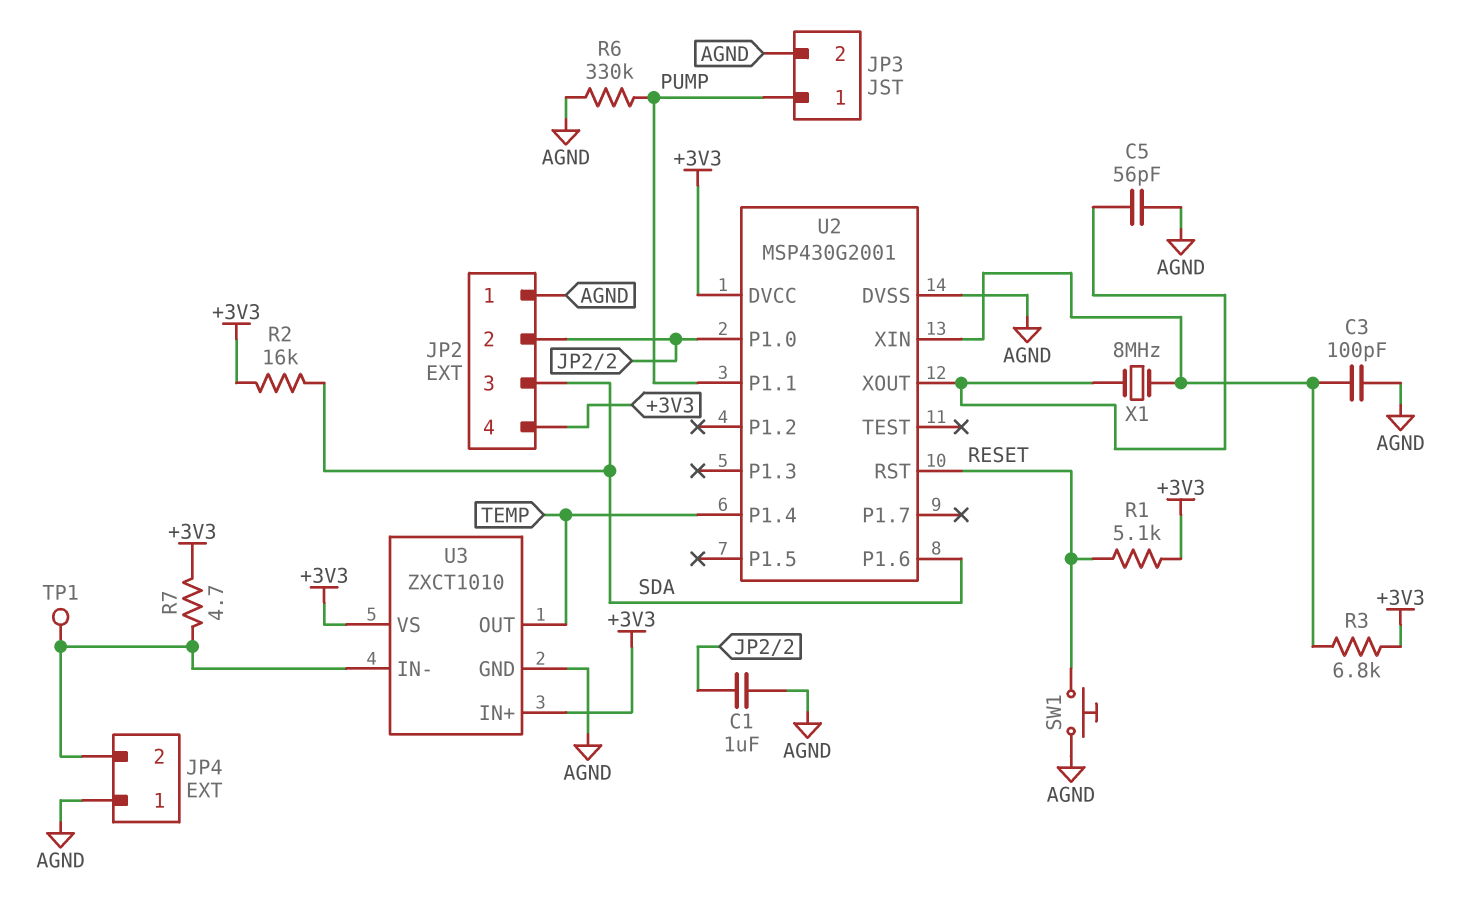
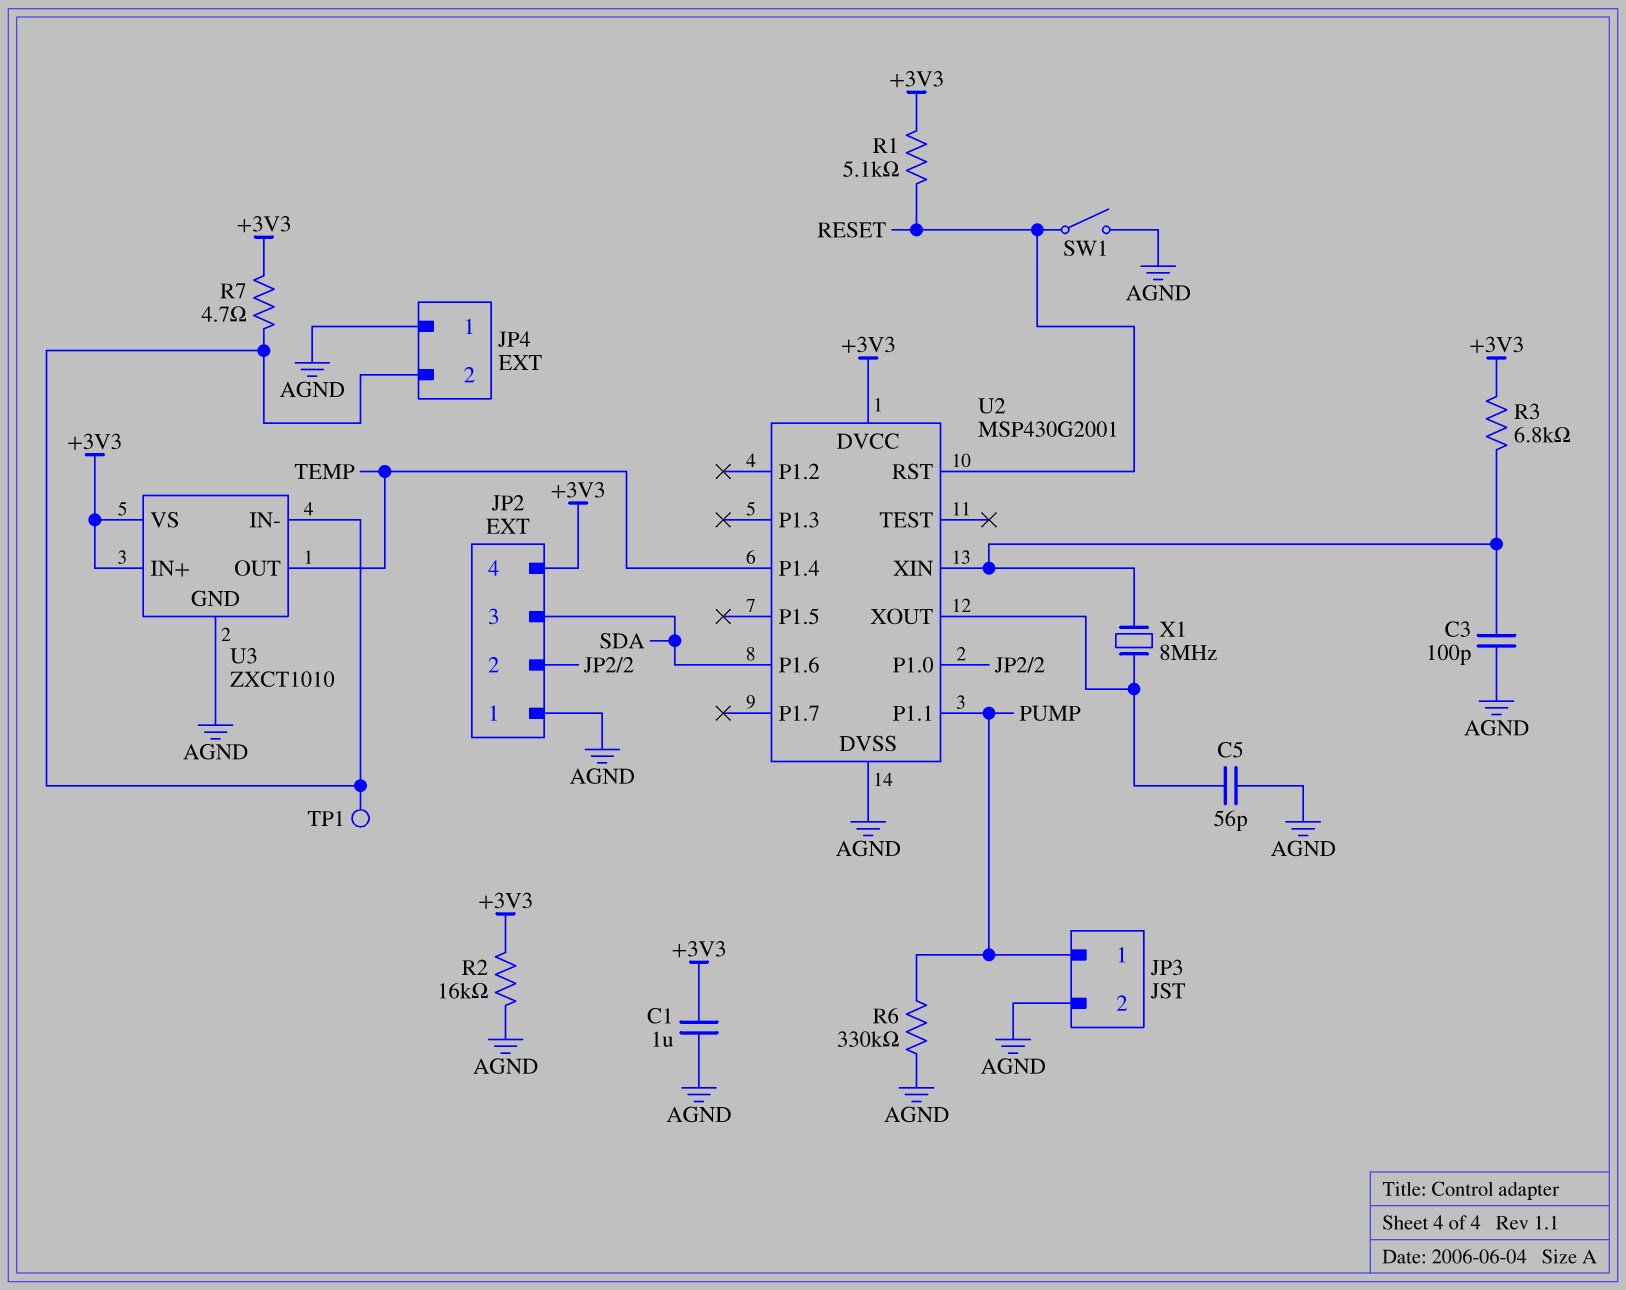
C1: 1uF (AGND, JP2/2) -> 1uF (+3V3, AGND)
R2: 16k (+3V3, SDA) -> 16k (+3V3, AGND)
SW1: button (AGND, RESET) -> switch (AGND, RESET)

